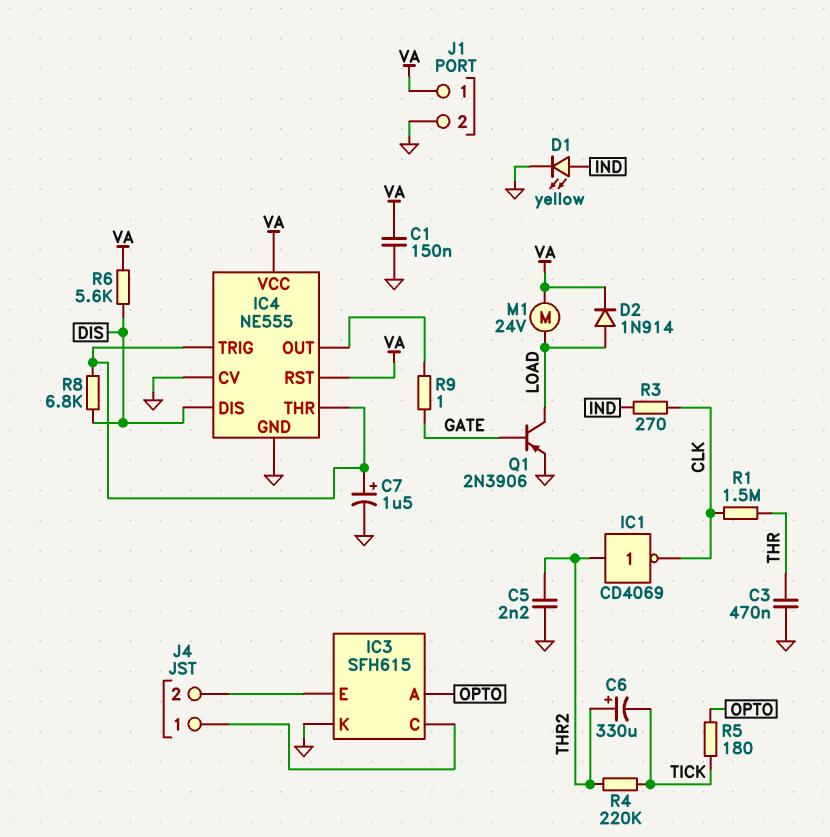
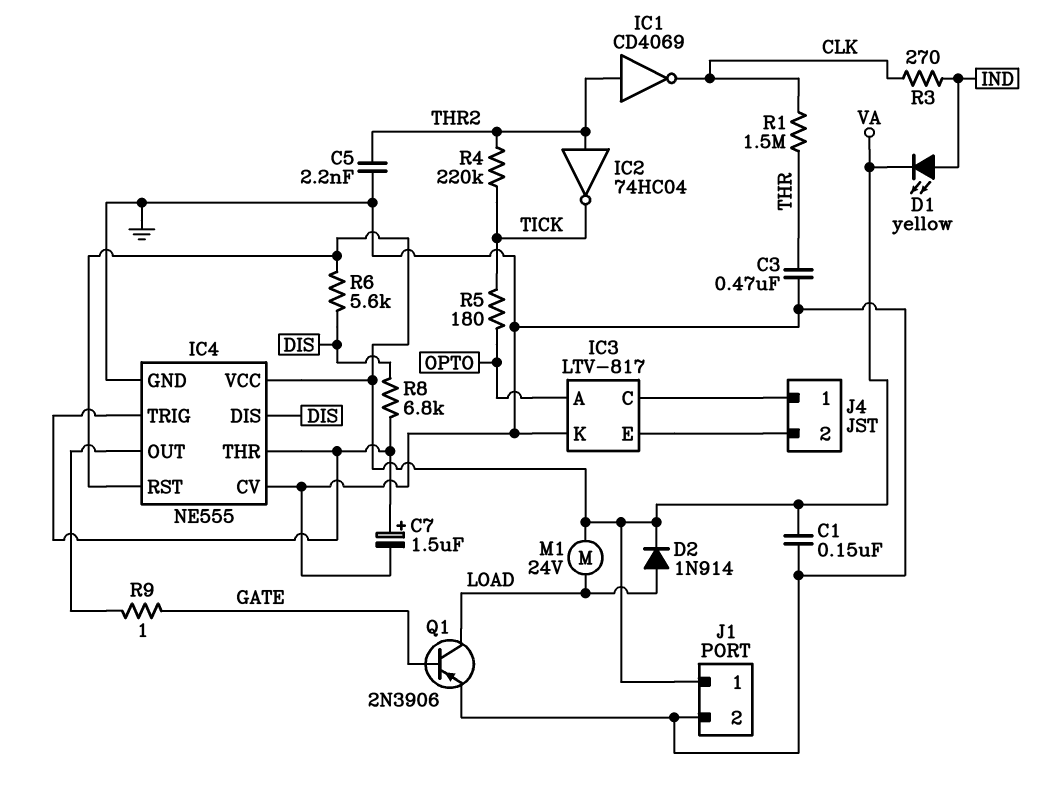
C6: 330uF (plus THR2, minus TICK) -> none
D1: LED yellow (A IND, K GND) -> LED yellow (A IND, K VA)
IC2: none -> NOT 74HC04 (in THR2, out TICK)
IC3: SFH615 -> LTV-817

